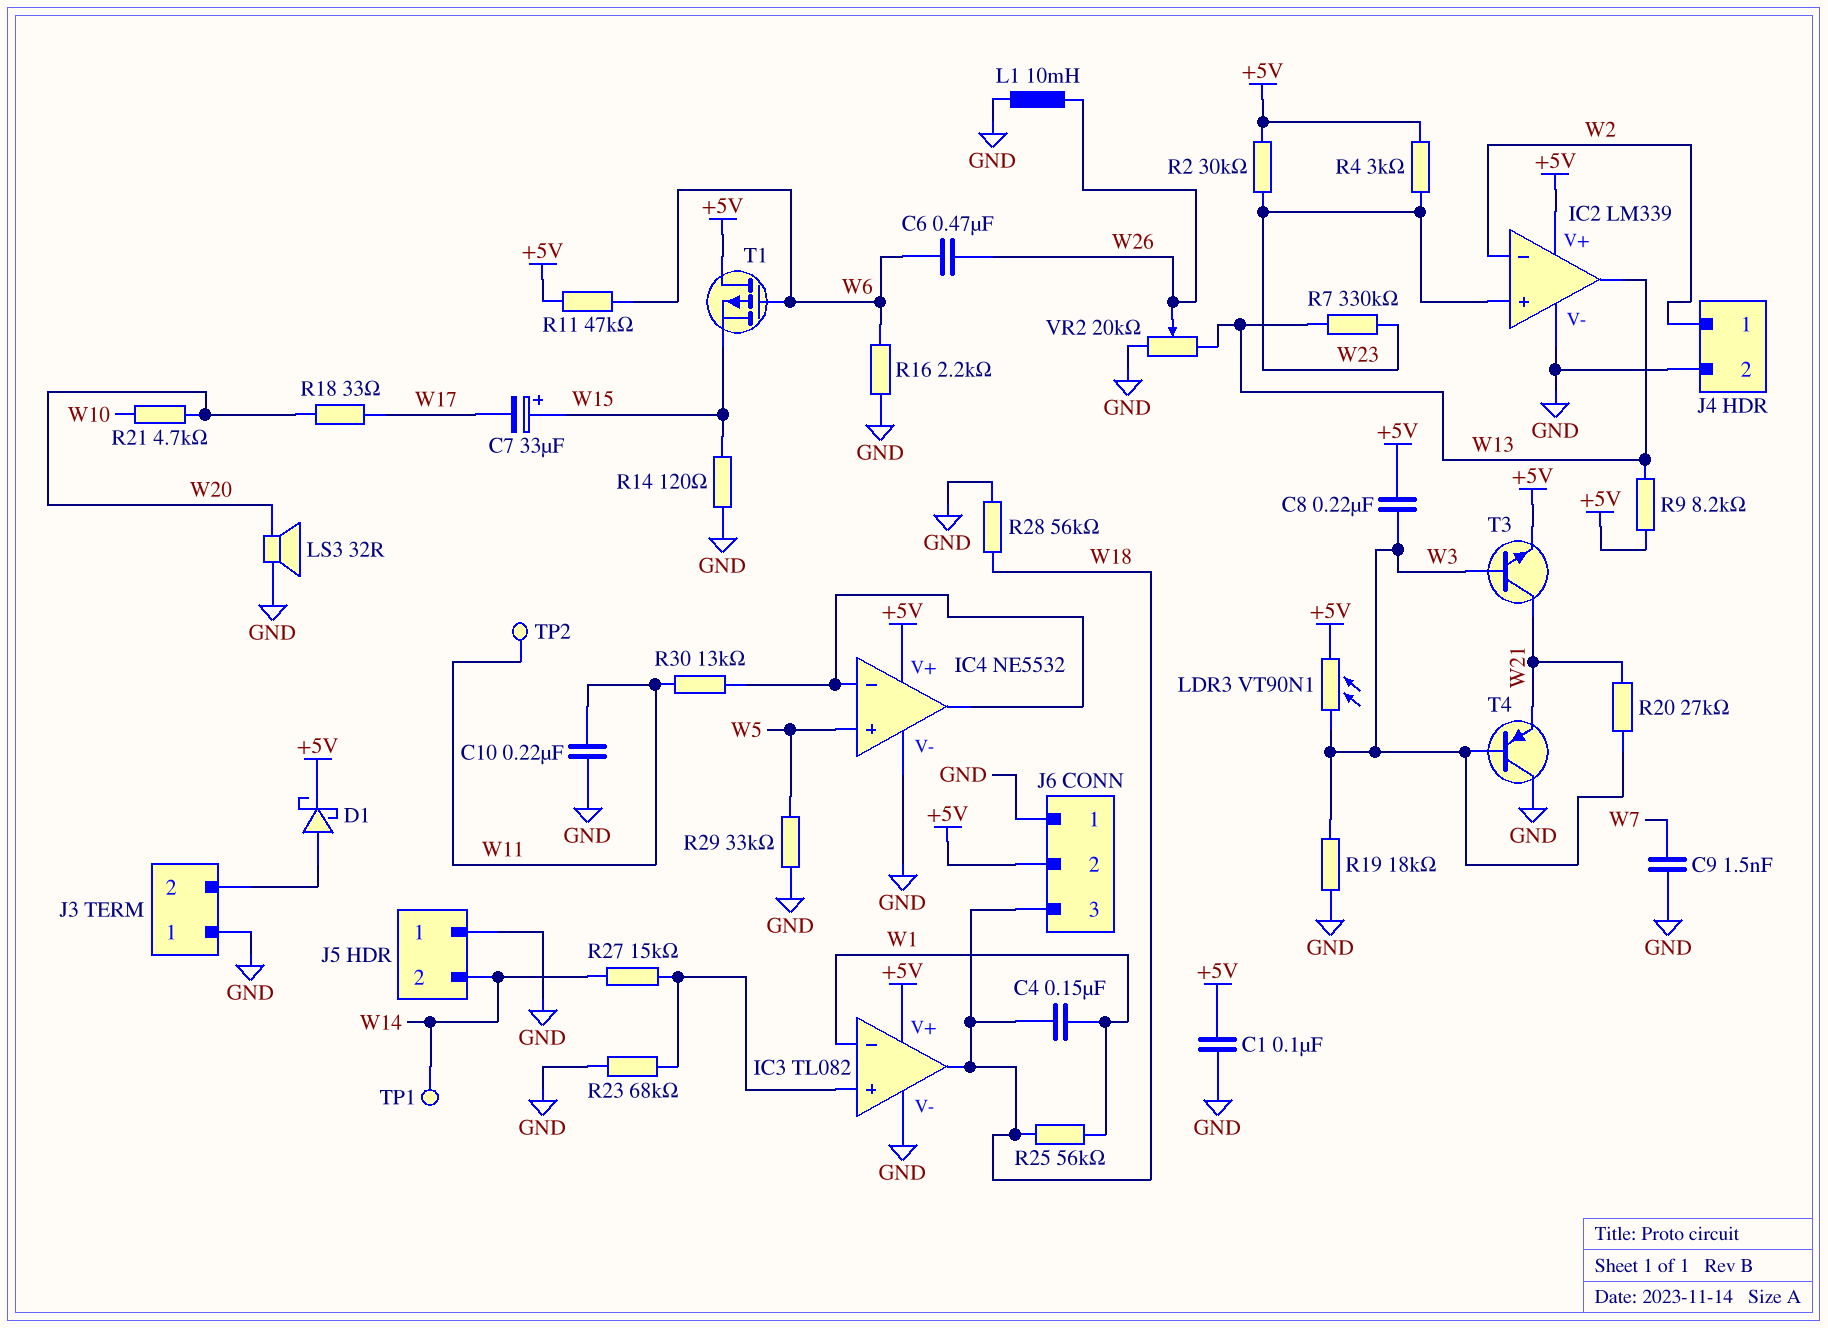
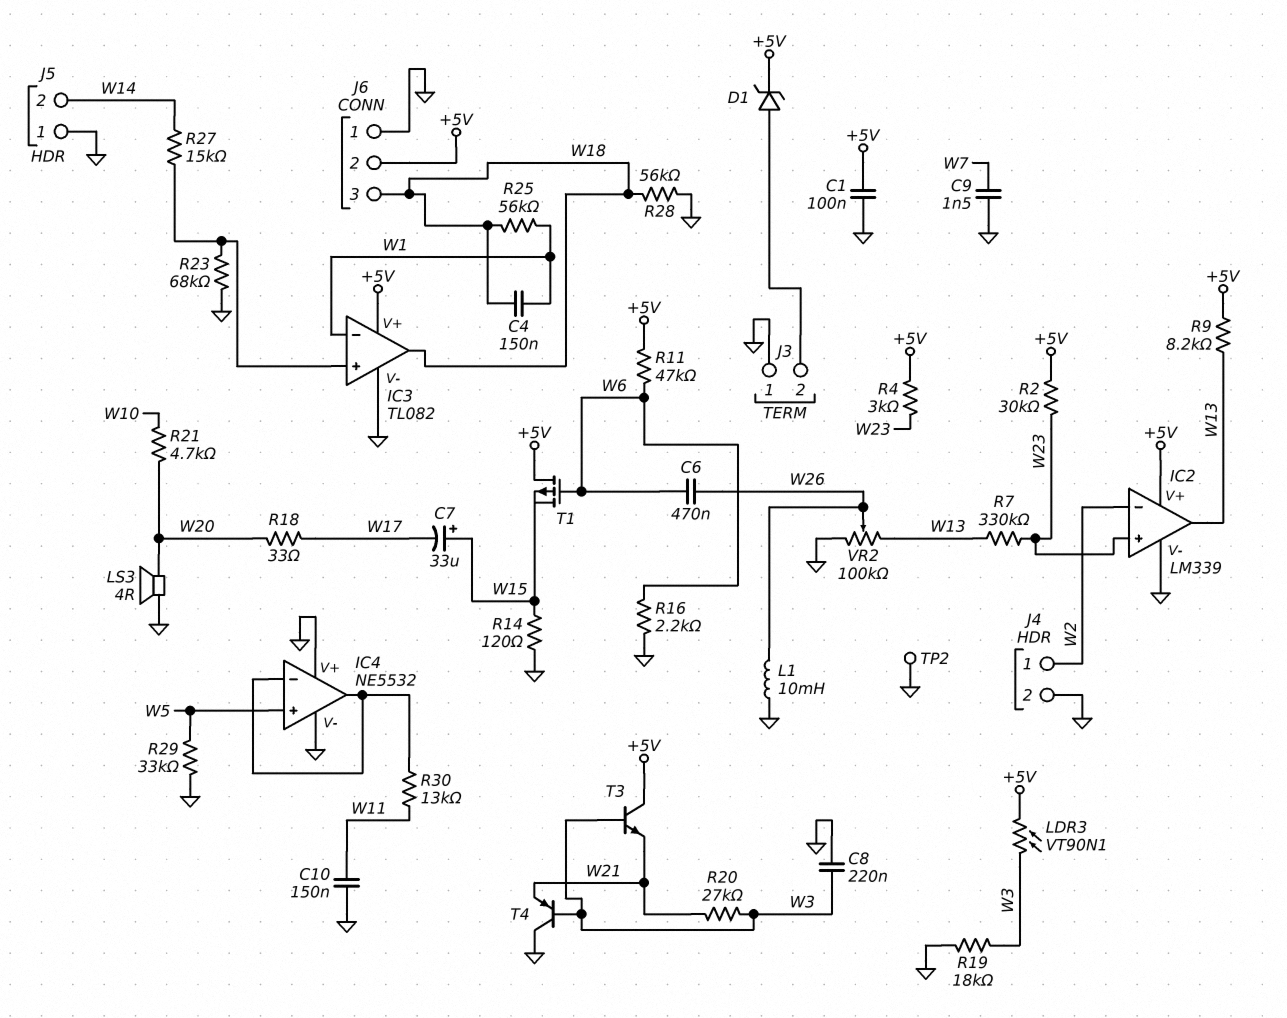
C8: 220nF (+5V, W3) -> 220nF (GND, W3)
C10: 220nF (GND, W11) -> 150nF (GND, W11)
D1: schottky (A J3/2, K +5V) -> zener (A J3/2, K +5V)
IC4 pin V+: +5V -> GND
LS3: speaker 32R (GND, W20) -> speaker 4R (GND, W20)
T3: NPN (B W3, C W21, E +5V) -> NPN (B W3, C +5V, E W21)
TP1: test point (W14) -> none
TP2: test point (W11) -> test point (GND)
VR2: 20k (GND, W13, wiper W26) -> 100k (GND, W13, wiper W26)

